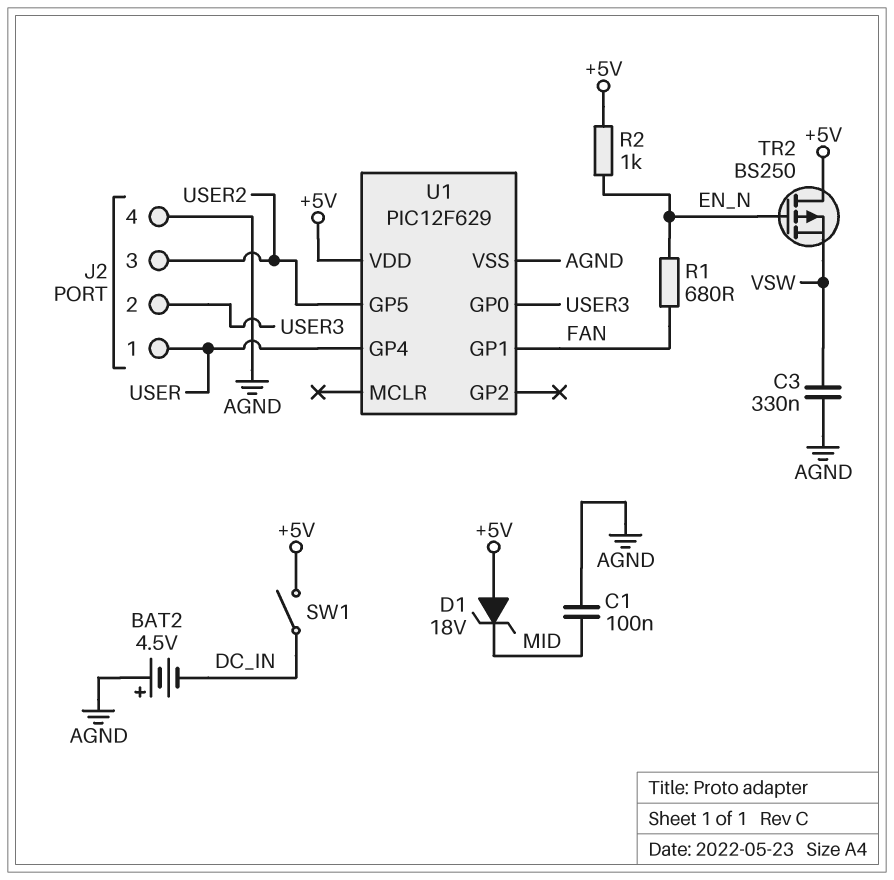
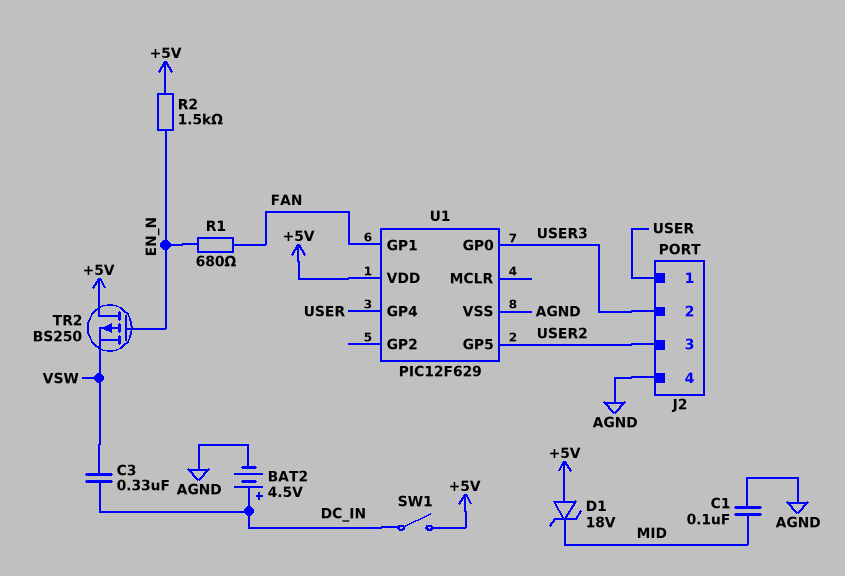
BAT2: 4.5V (plus AGND, minus DC_IN) -> 4.5V (plus DC_IN, minus AGND)
C3: 330nF (AGND, VSW) -> 330nF (DC_IN, VSW)
R2: 1k (+5V, EN_N) -> 1.5k (+5V, EN_N)

